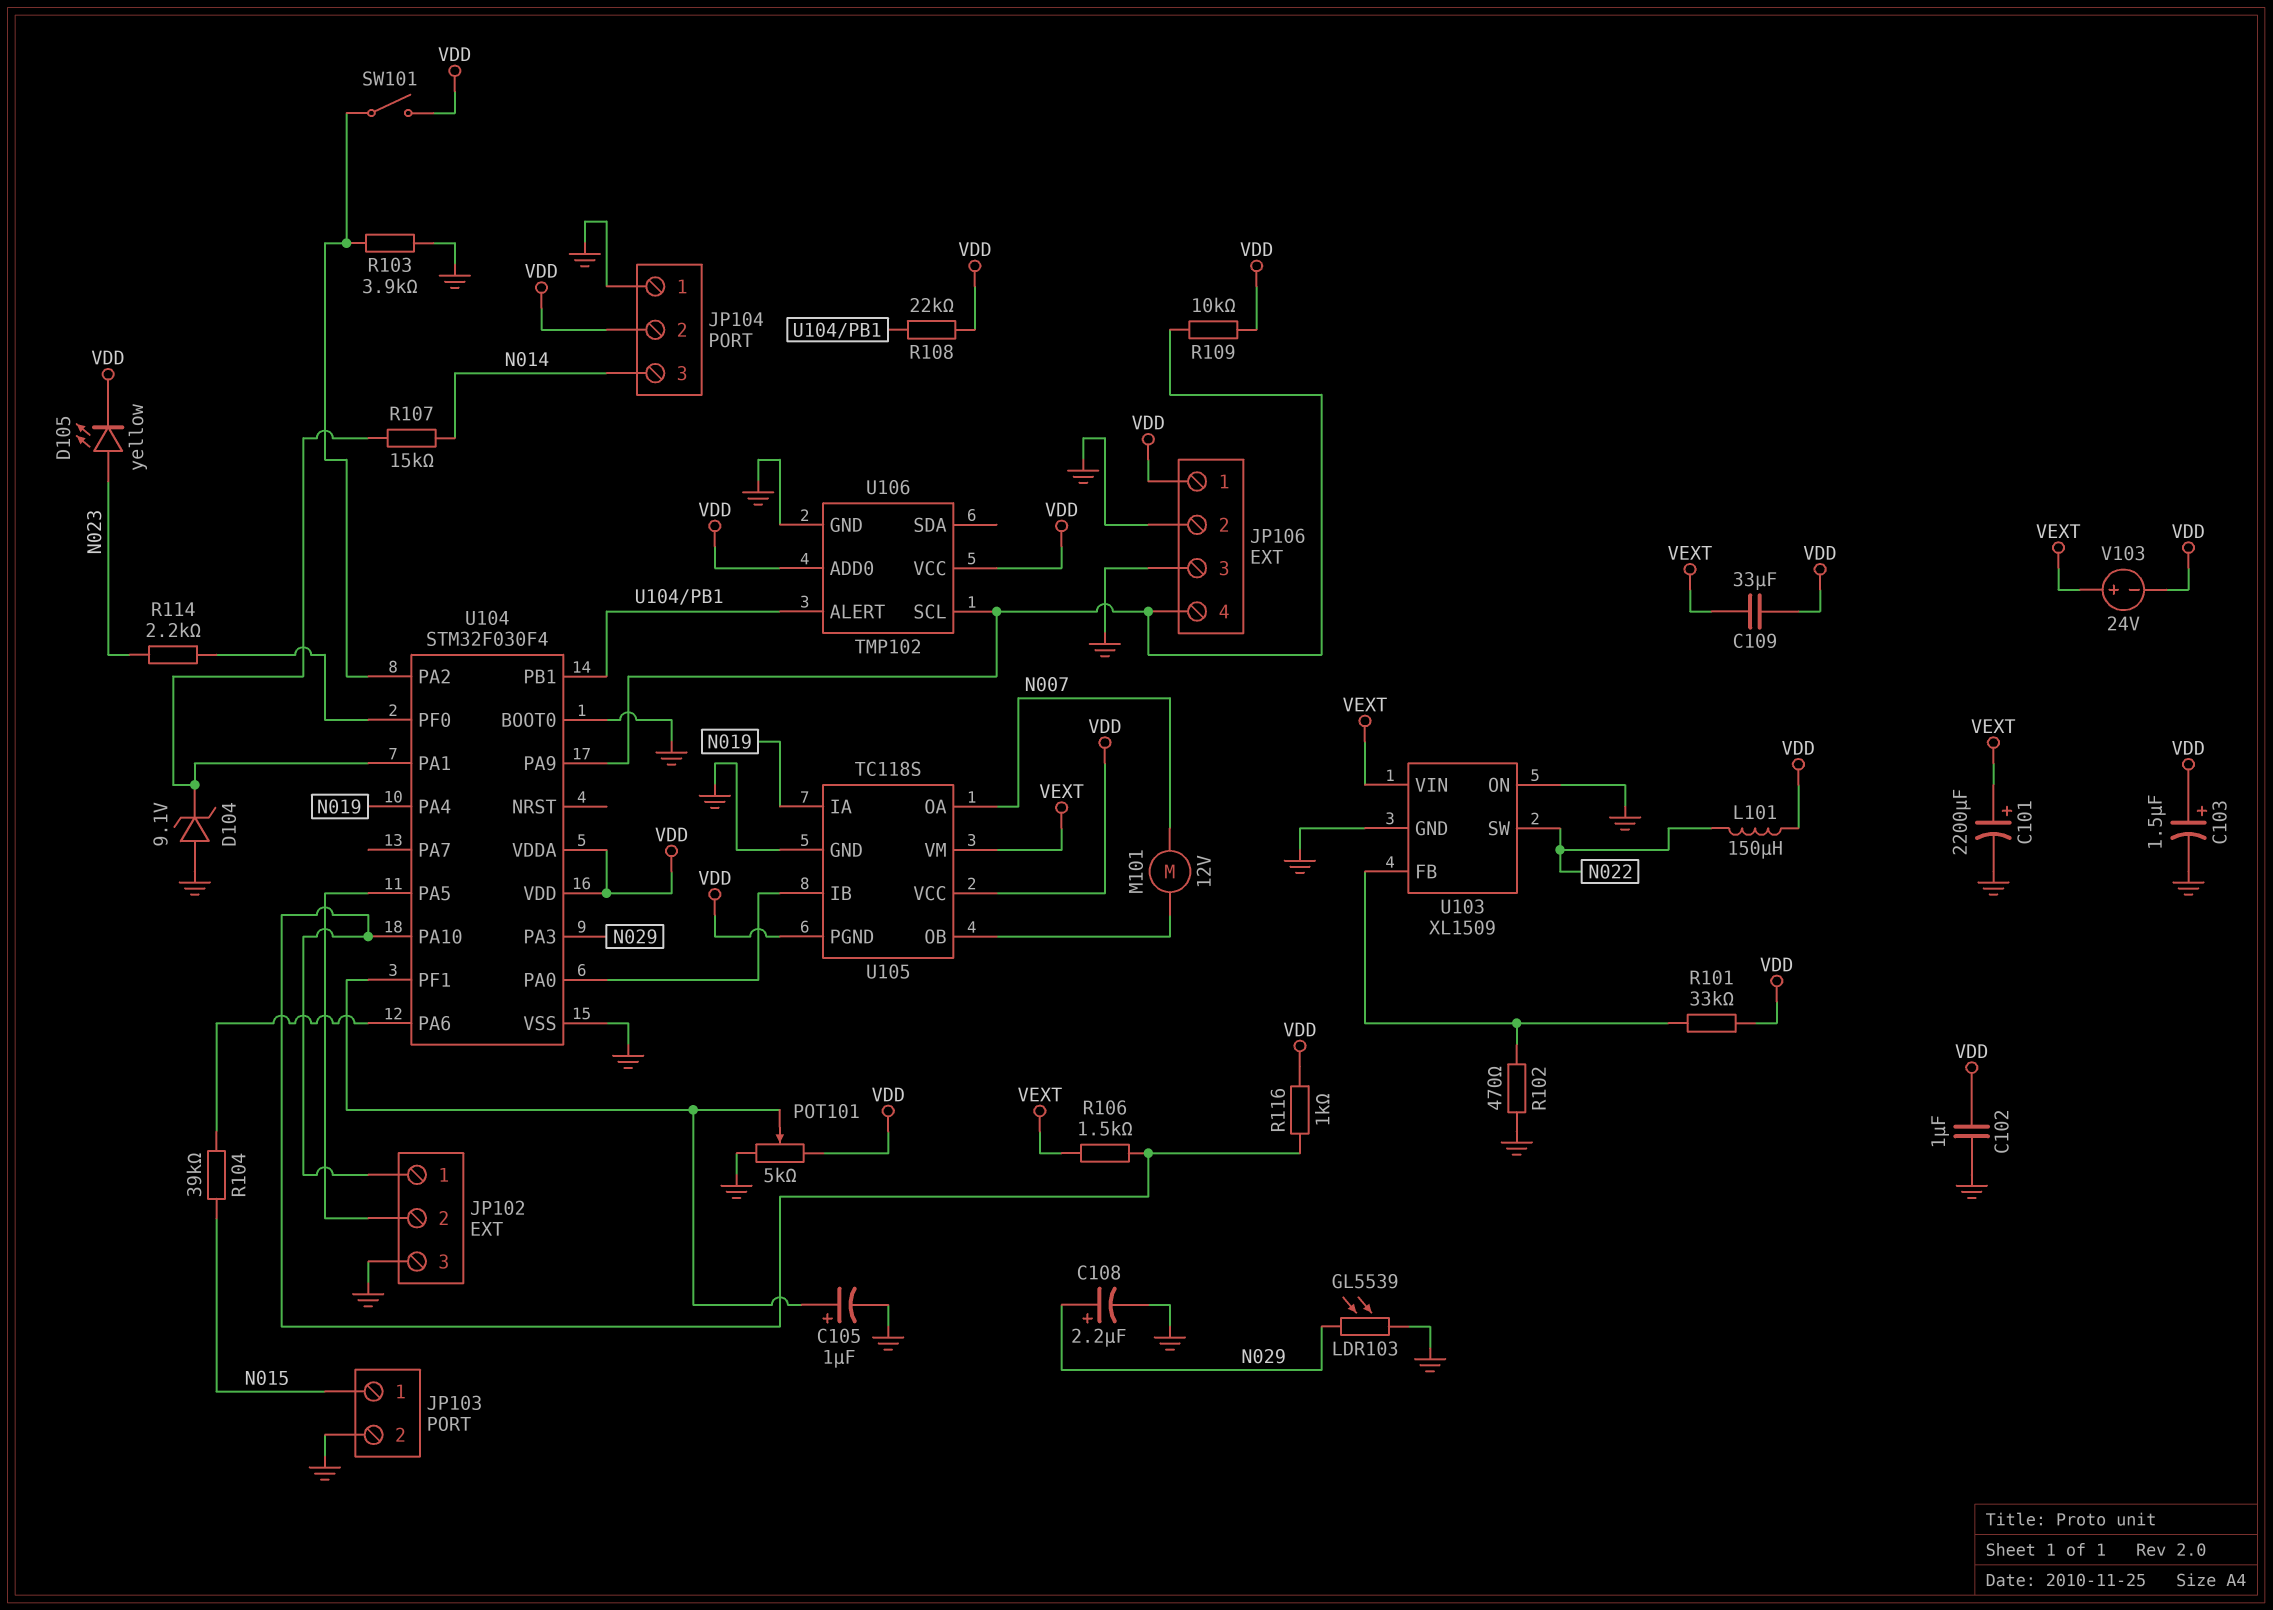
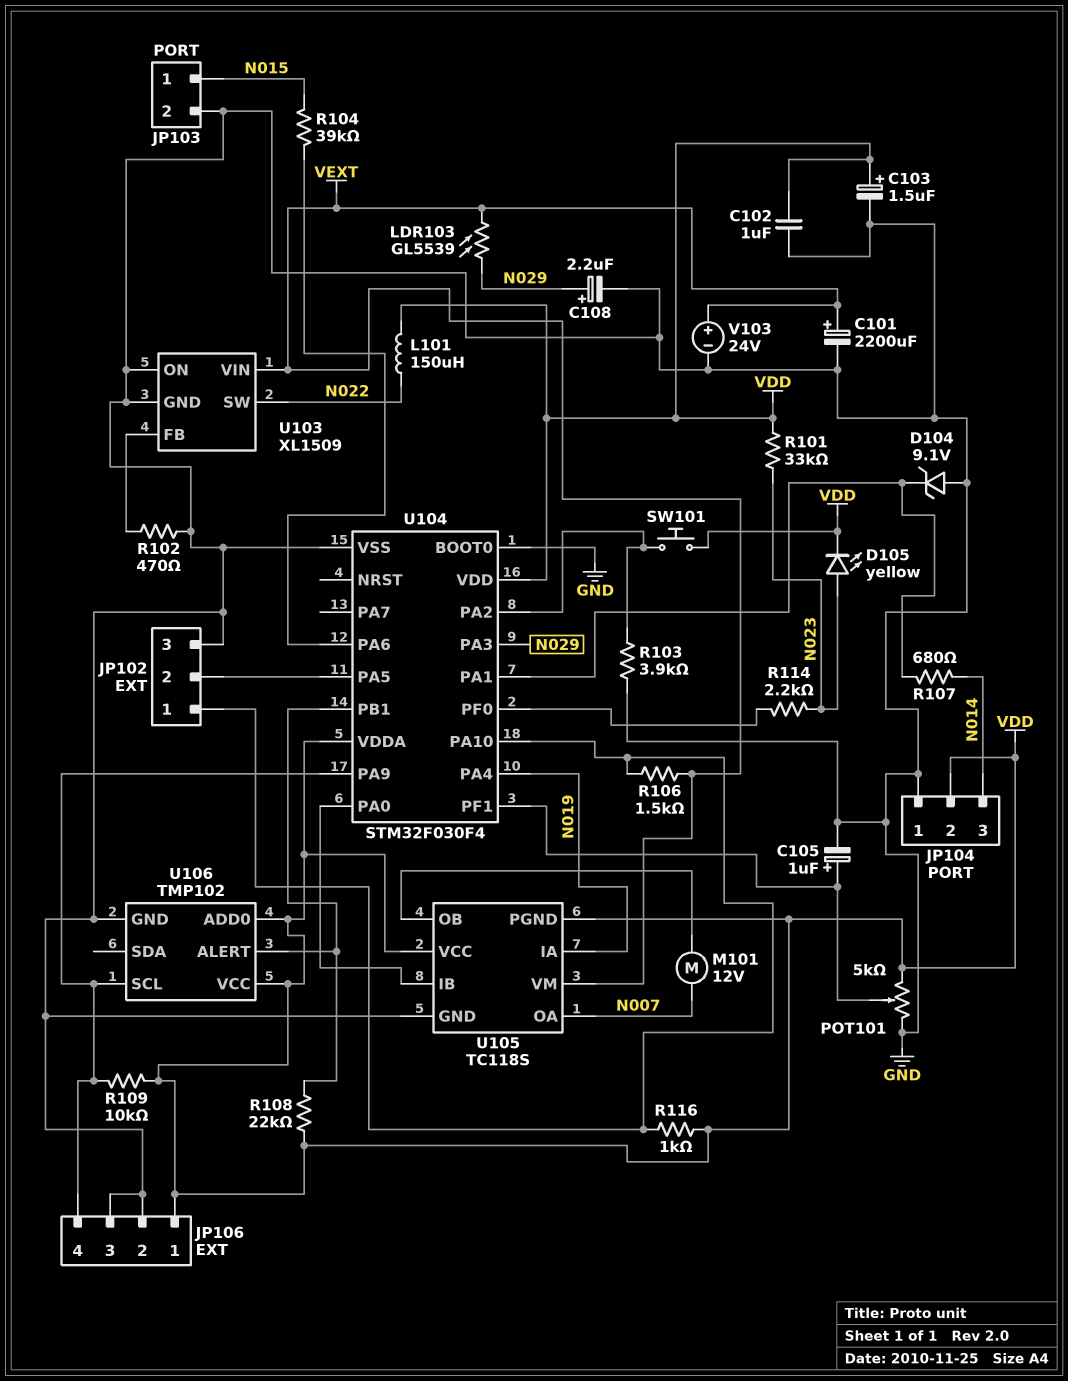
C109: 33uF (VDD, VEXT) -> none
LDR103: GL5539 (GND, N029) -> GL5539 (N029, VEXT)
R101: 33k (U103/FB, VDD) -> 33k (N023, VDD)
R107: 15k (N014, U104/PA1) -> 680 (N014, U104/PA1)
SW101: switch (U104/PA2, VDD) -> button (U104/PA2, VDD)
V103: 24V (plus VEXT, minus VDD) -> 24V (plus VEXT, minus GND)

